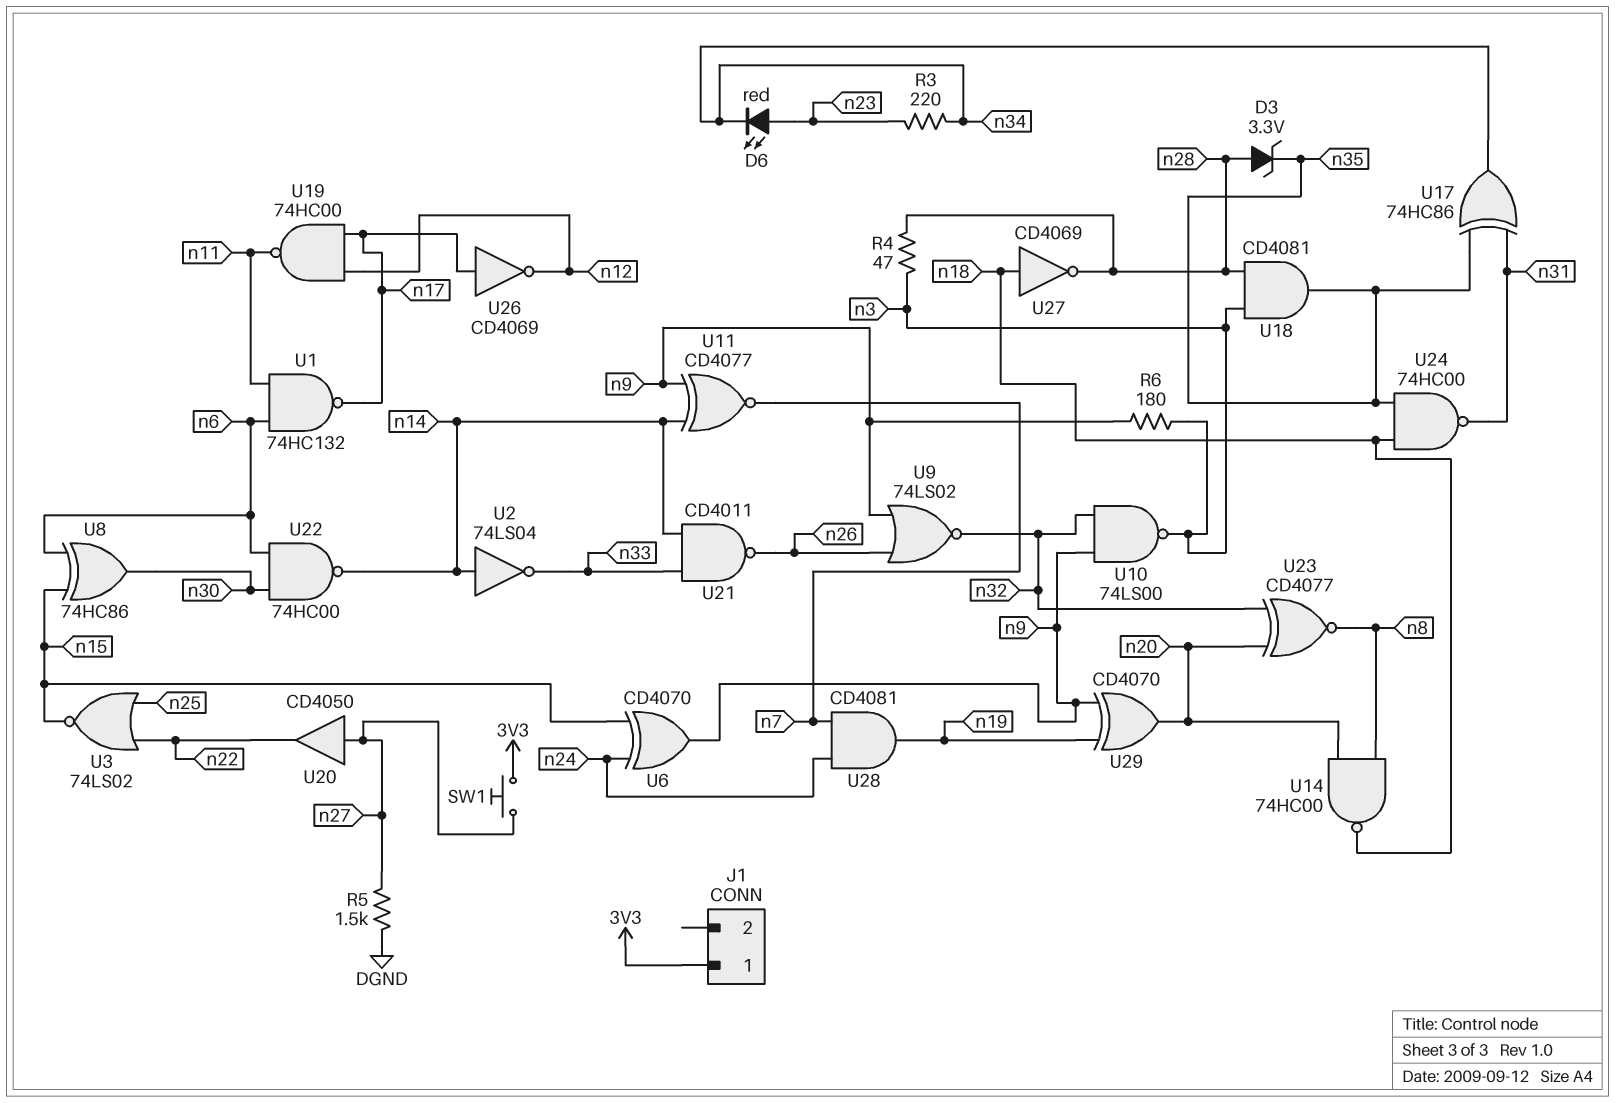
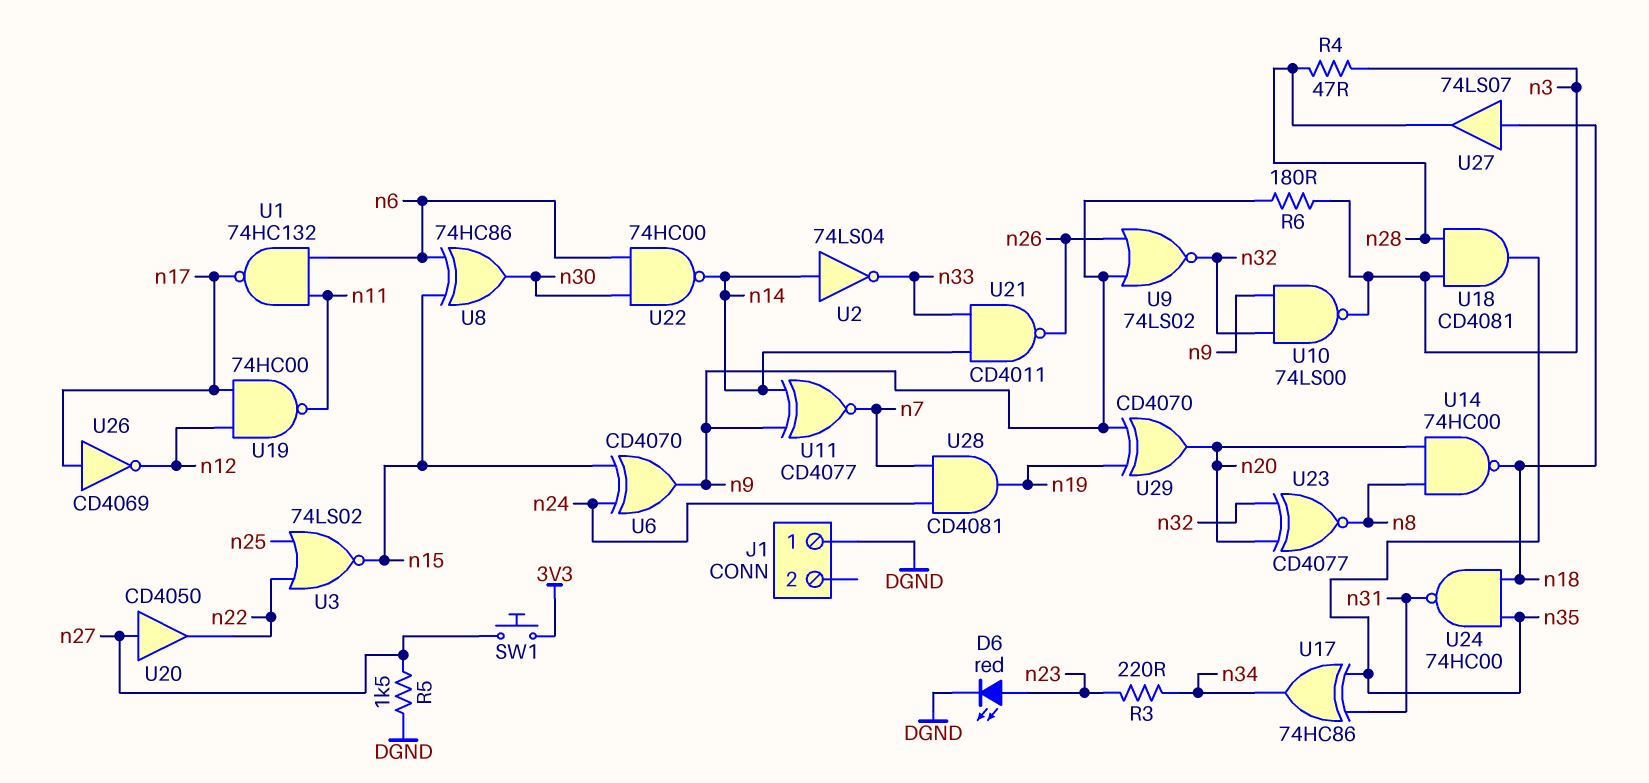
D3: zener 3.3V (A n28, K n35) -> none
D6: LED red (A n23, K n34) -> LED red (A n23, K DGND)
J1 pin 1: 3V3 -> DGND
U27: NOT CD4069 (in n18, out n28) -> buffer 74LS07 (in n18, out n28)

